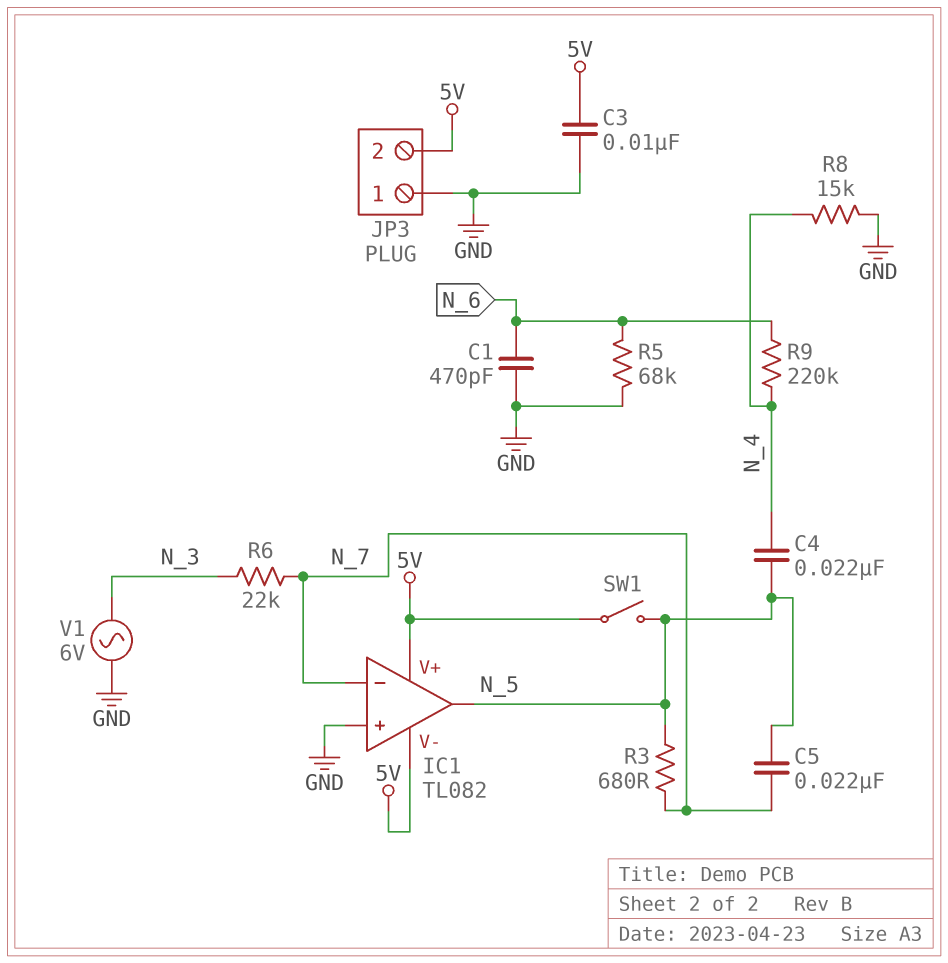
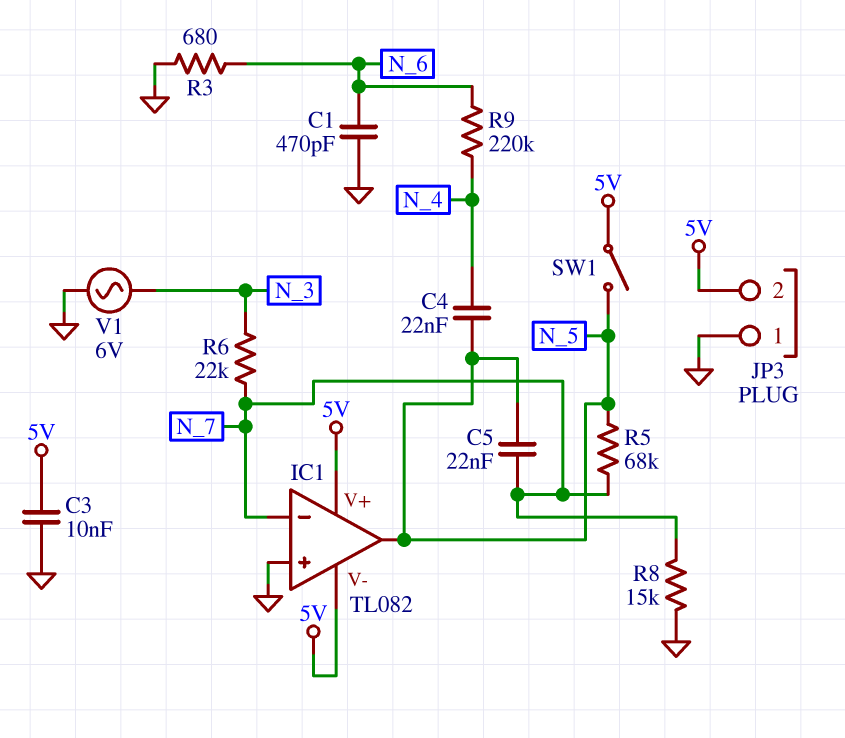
R3: 680 (N_5, N_7) -> 680 (GND, N_6)
R5: 68k (GND, N_6) -> 68k (N_5, N_7)
R8: 15k (GND, N_4) -> 15k (GND, N_7)

